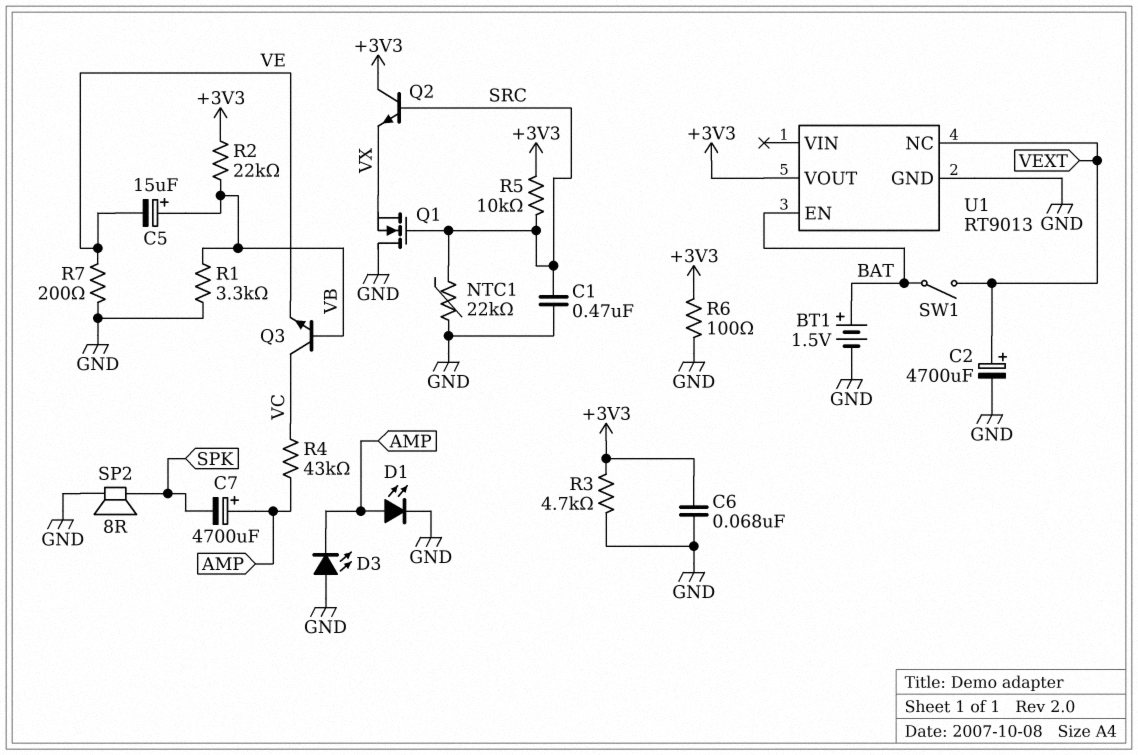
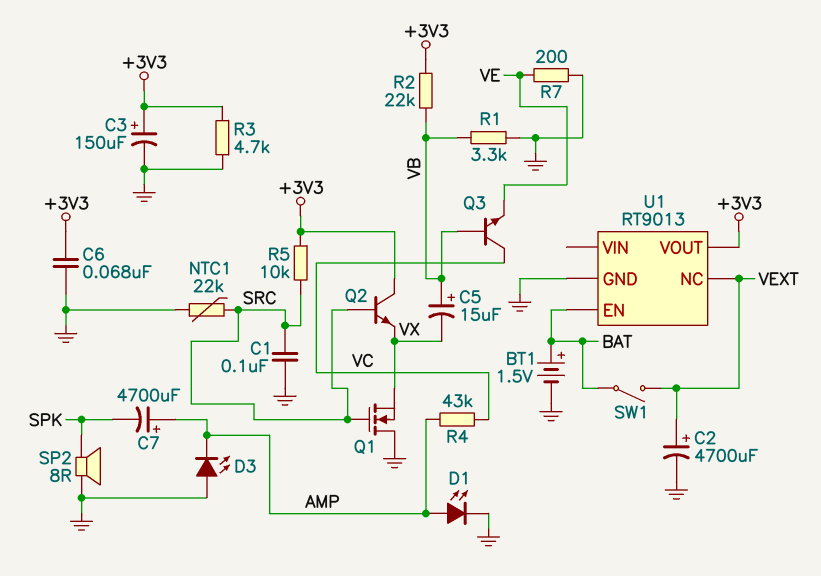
C1: 470nF (GND, SRC) -> 100nF (GND, SRC)
C3: none -> 150uF (plus +3V3, minus GND)
C5: 15uF (plus VB, minus VE) -> 15uF (plus VB, minus VX)
R6: 100 (+3V3, GND) -> none

